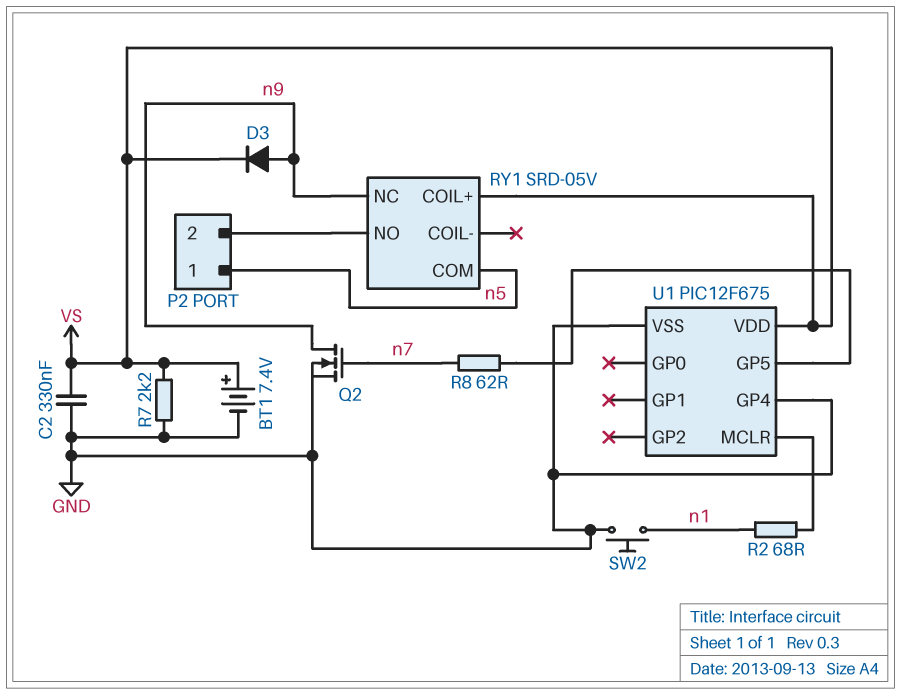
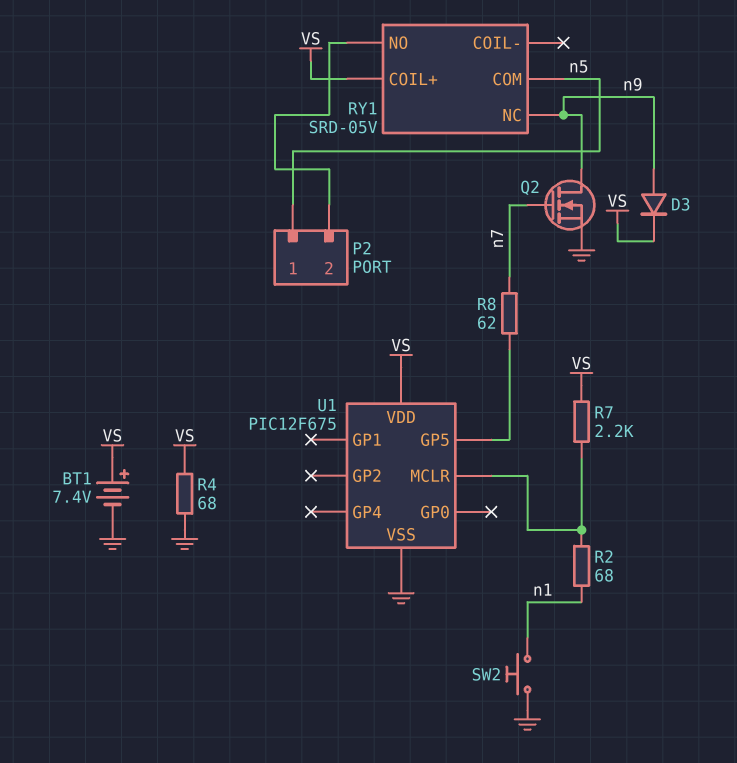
C2: 330nF (GND, VS) -> none
R4: none -> 68 (GND, VS)
R7: 2.2k (GND, VS) -> 2.2k (U1/MCLR, VS)
U1 pin GP4: GND -> none

